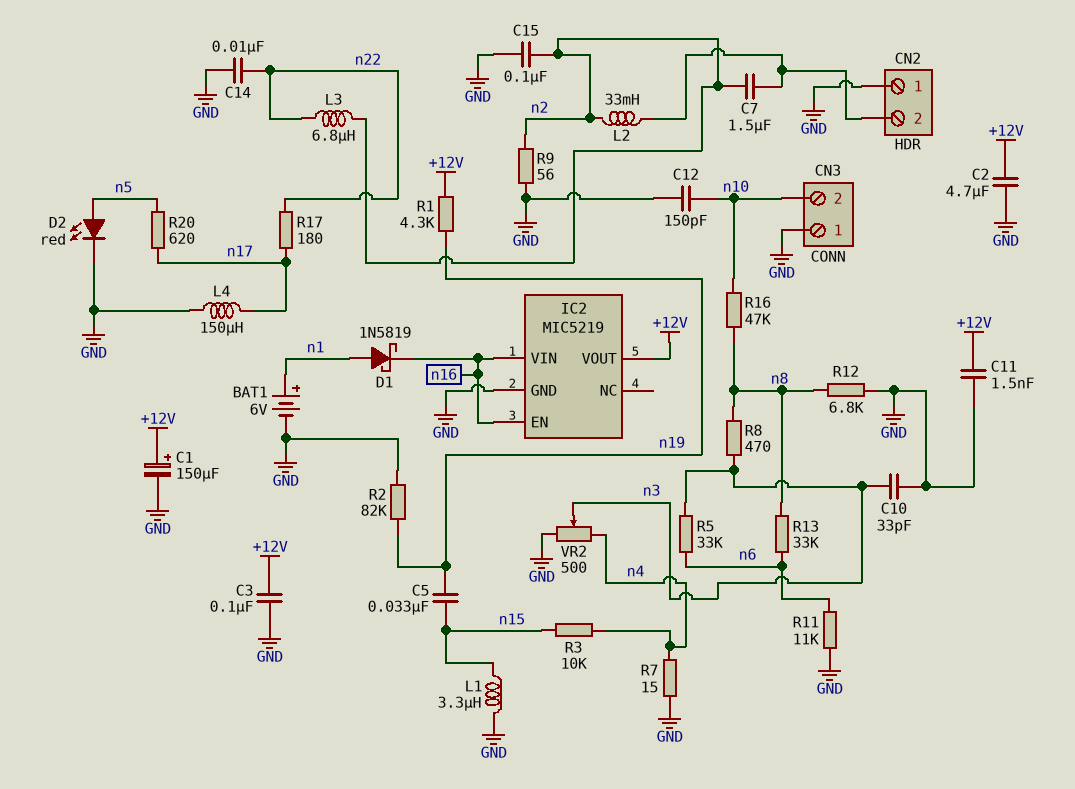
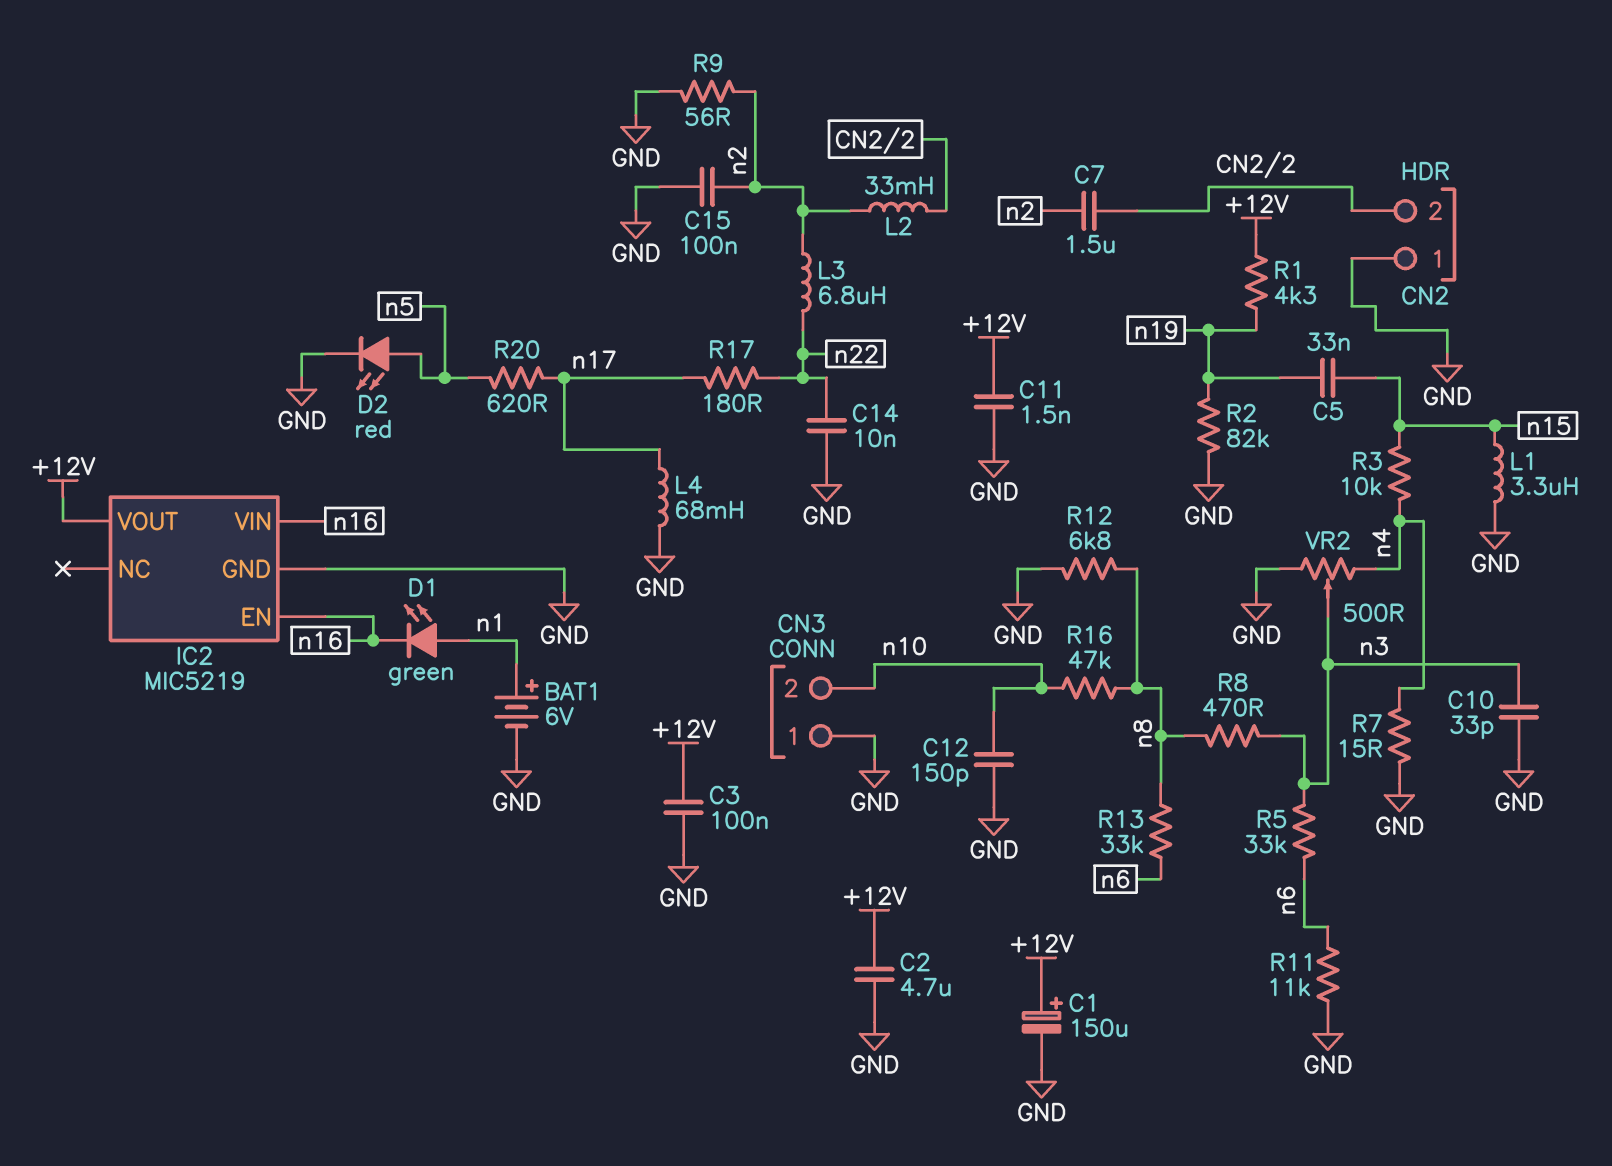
D1: schottky 1N5819 (A n1, K n16) -> LED green (A n1, K n16)
L4: 150uH (GND, n17) -> 68mH (GND, n17)

